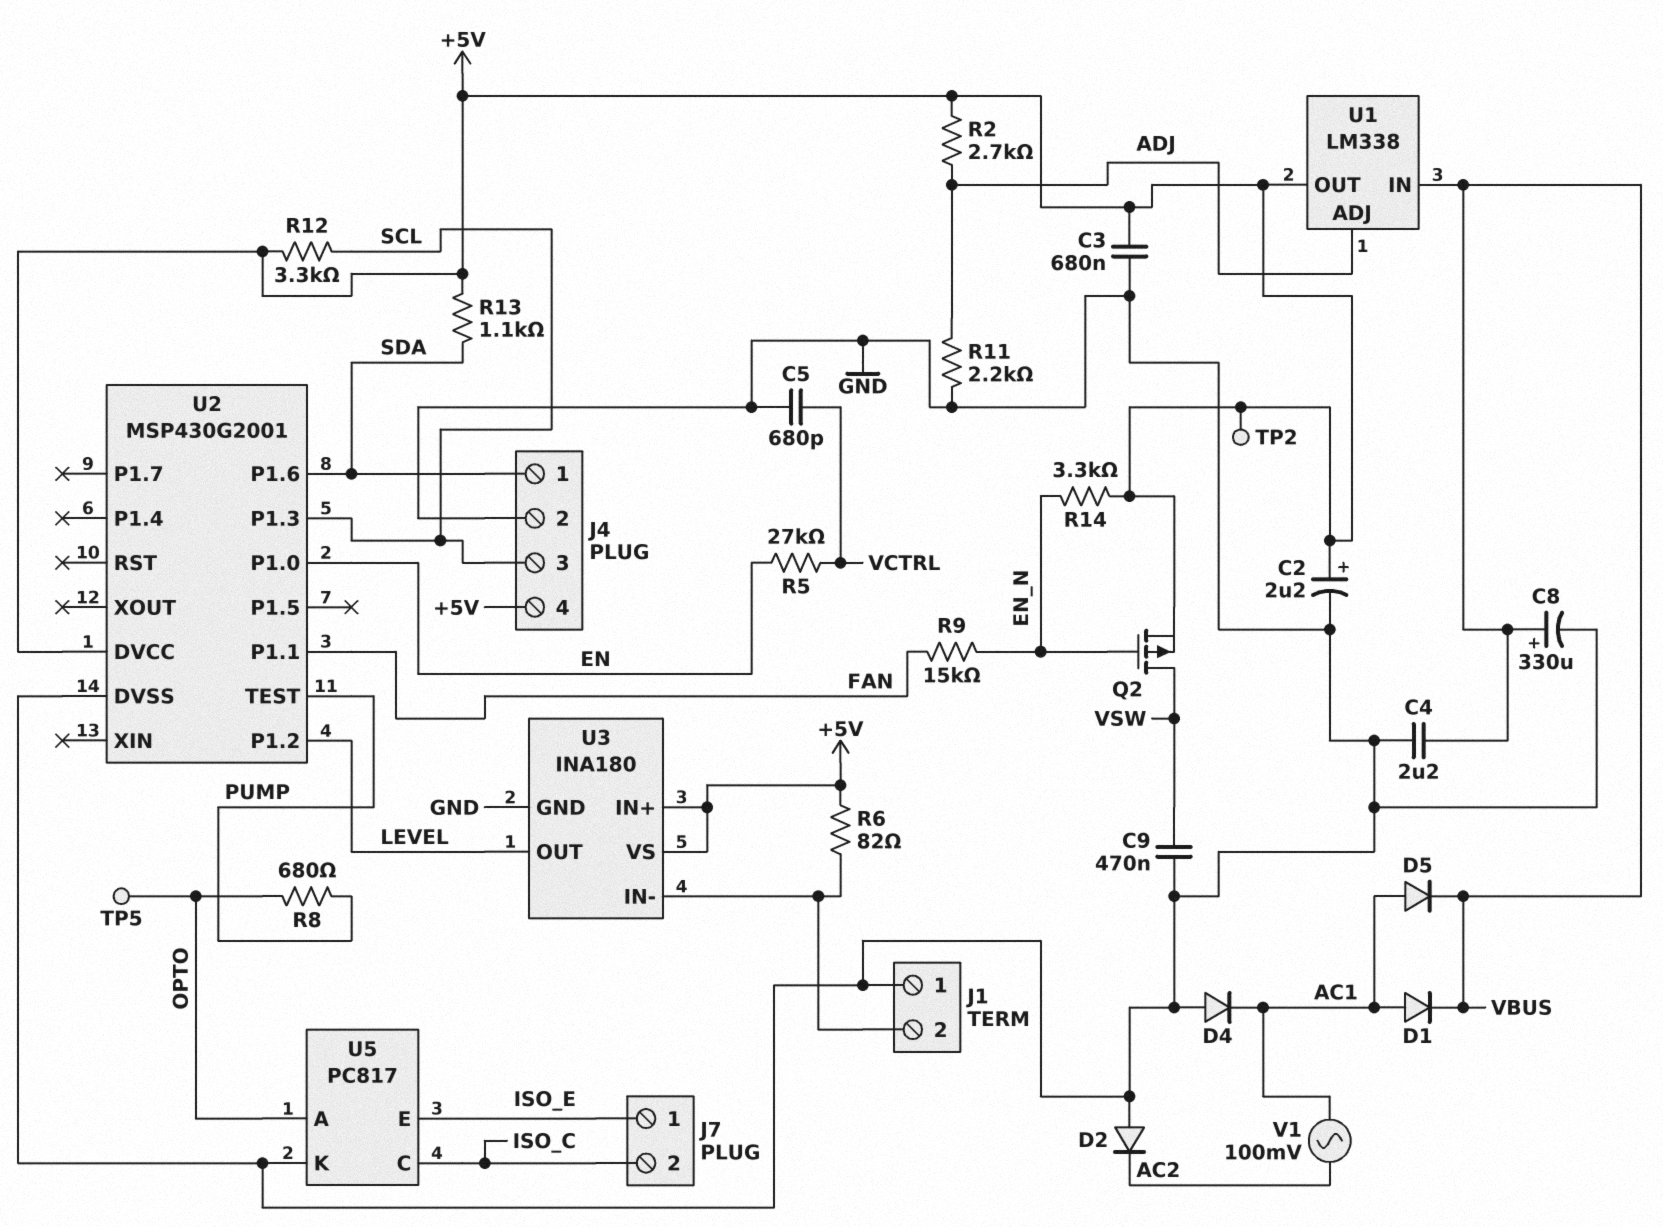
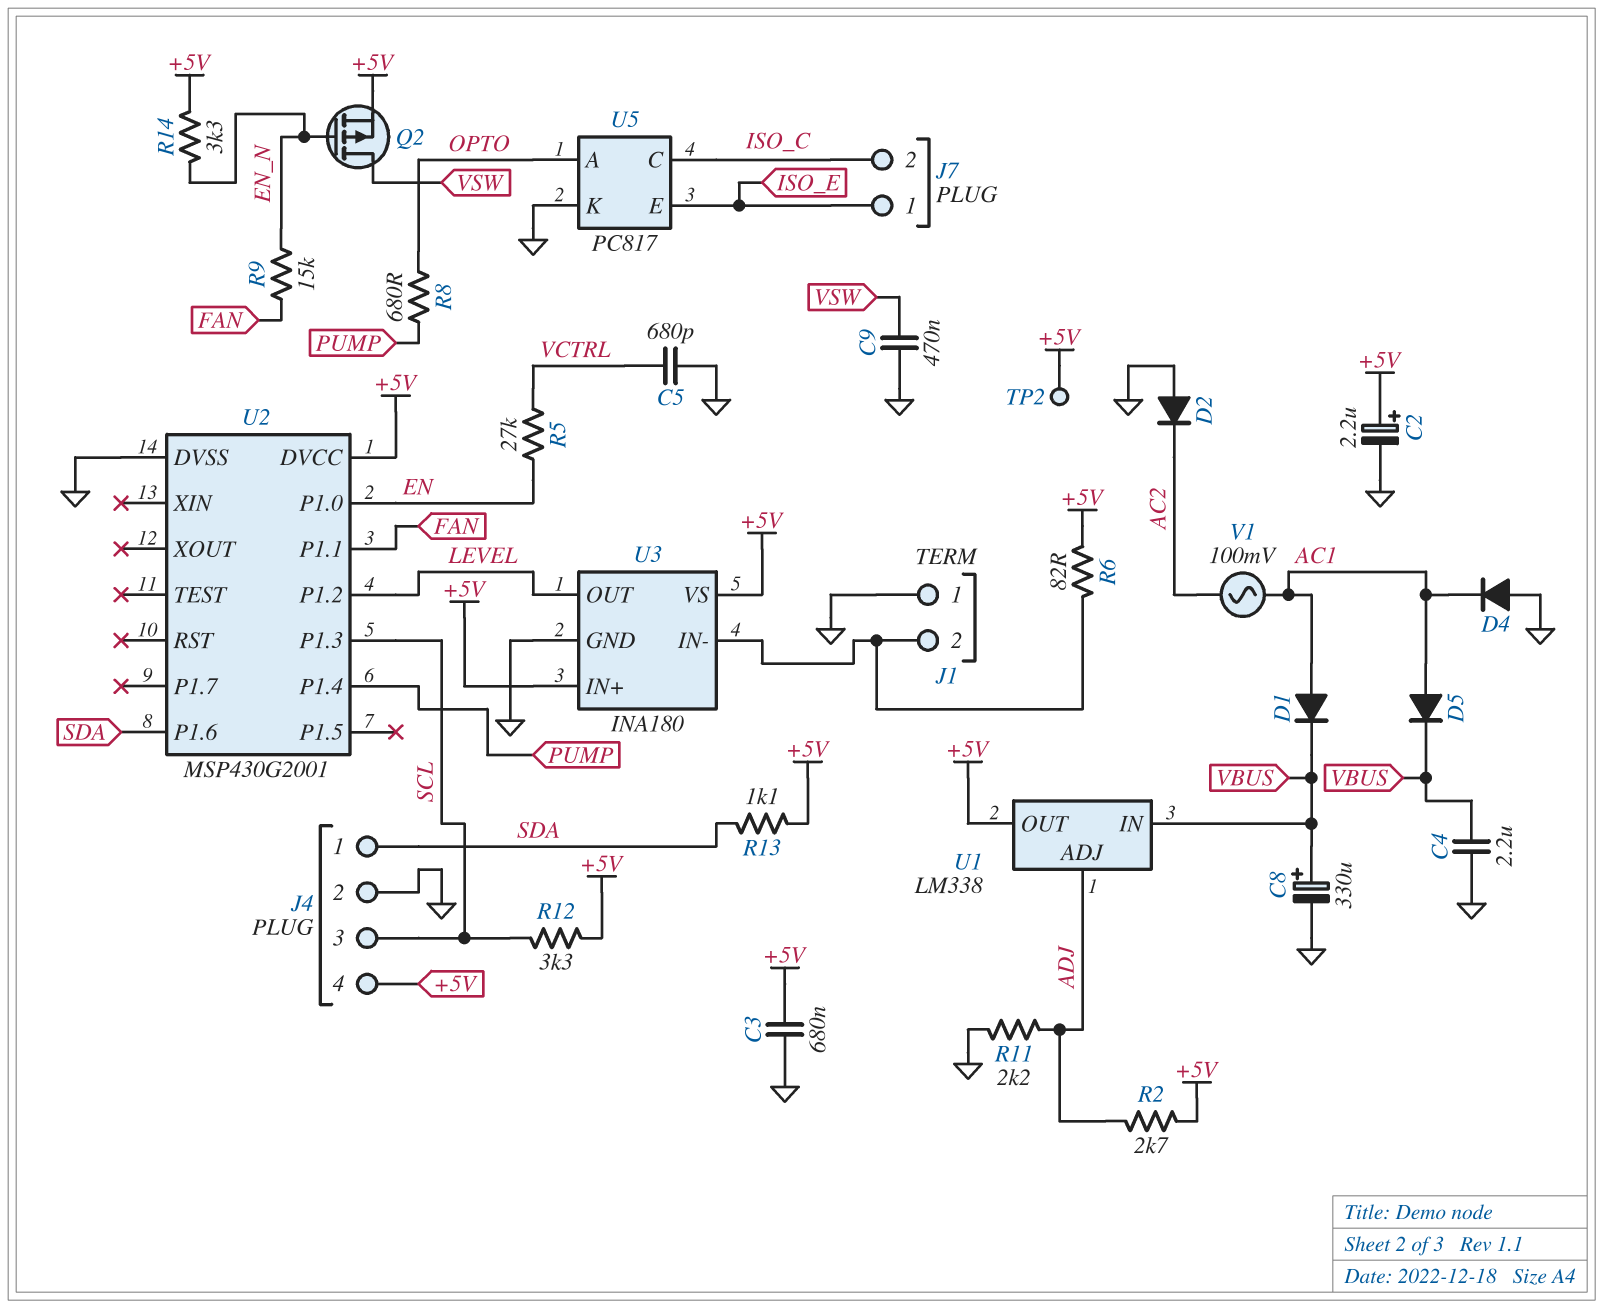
TP5: test point (OPTO) -> none
U2 pin P1.4: none -> PUMP
U2 pin TEST: PUMP -> none

